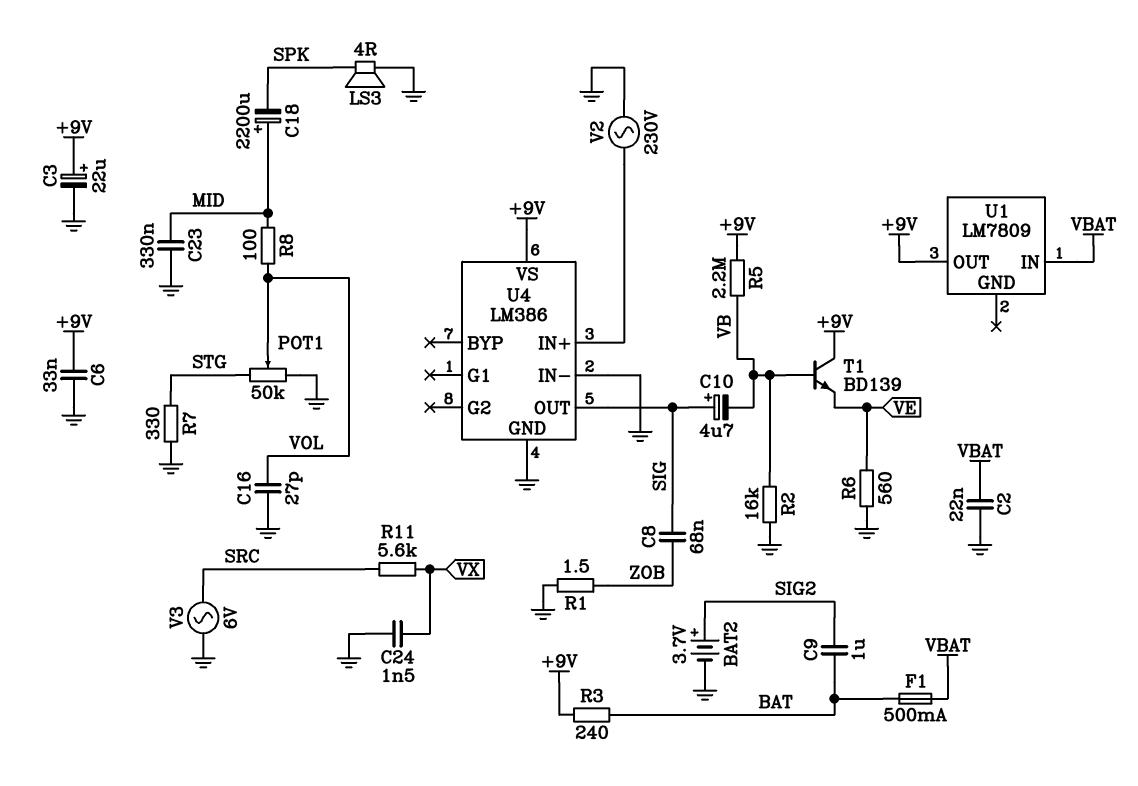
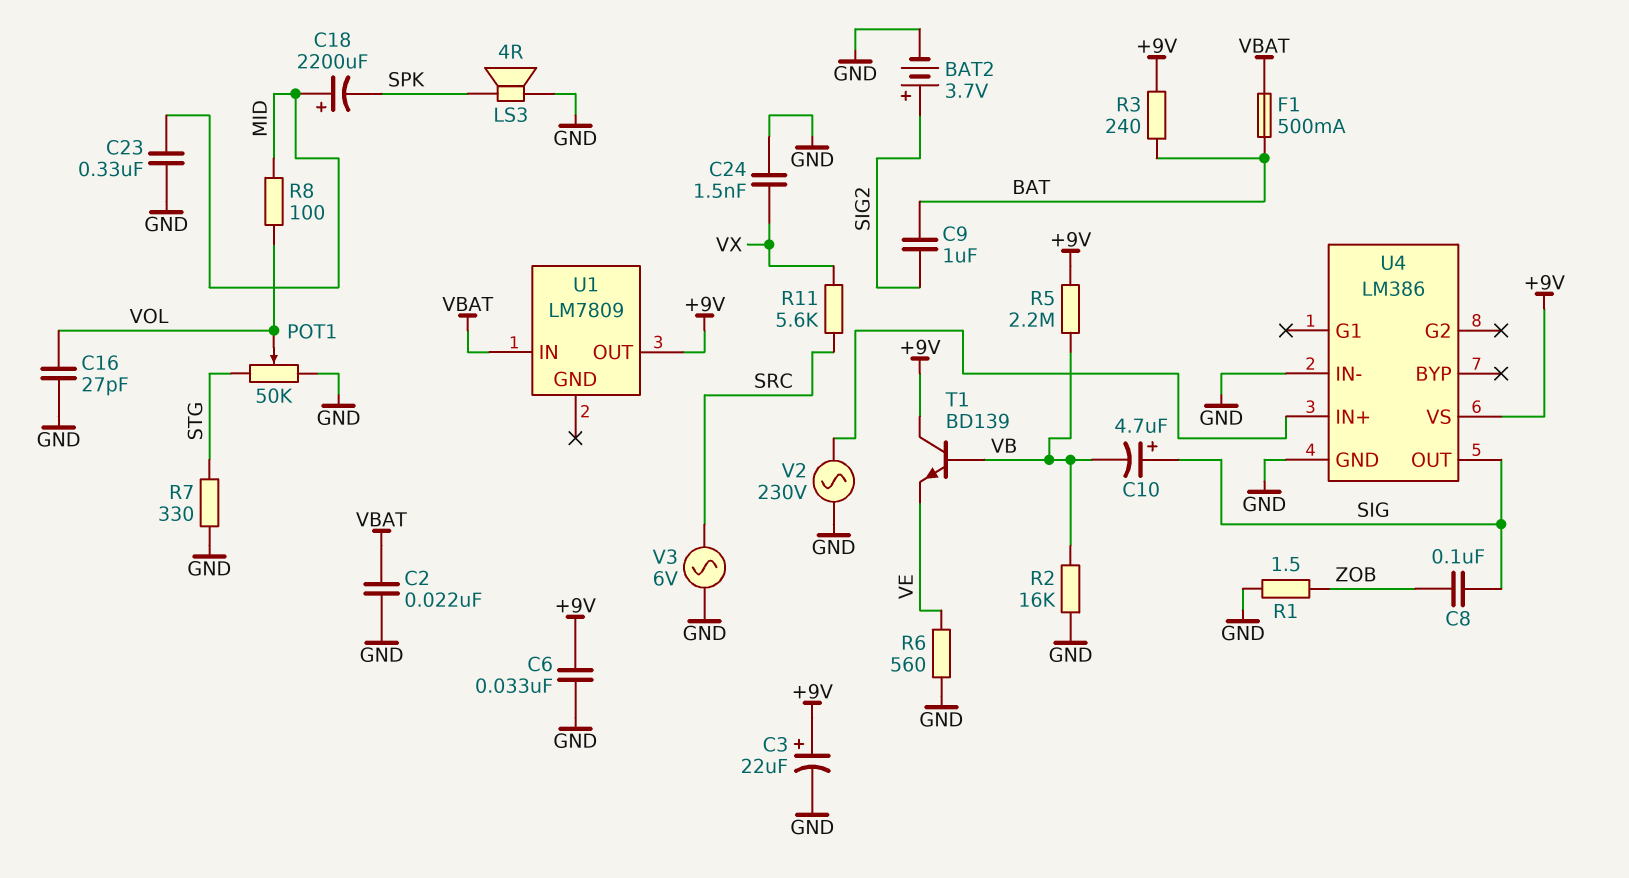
C8: 68nF (SIG, ZOB) -> 100nF (SIG, ZOB)

